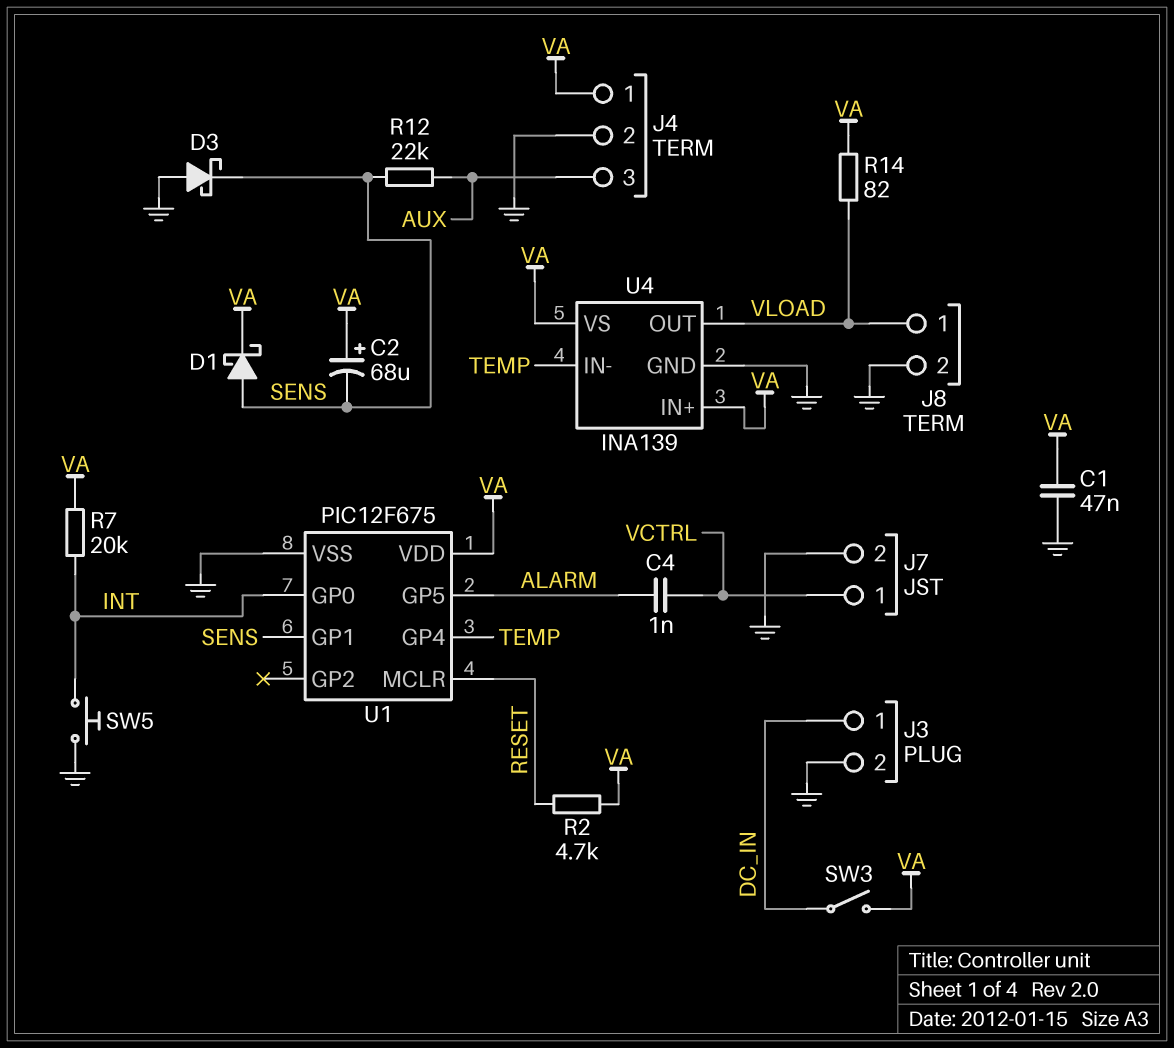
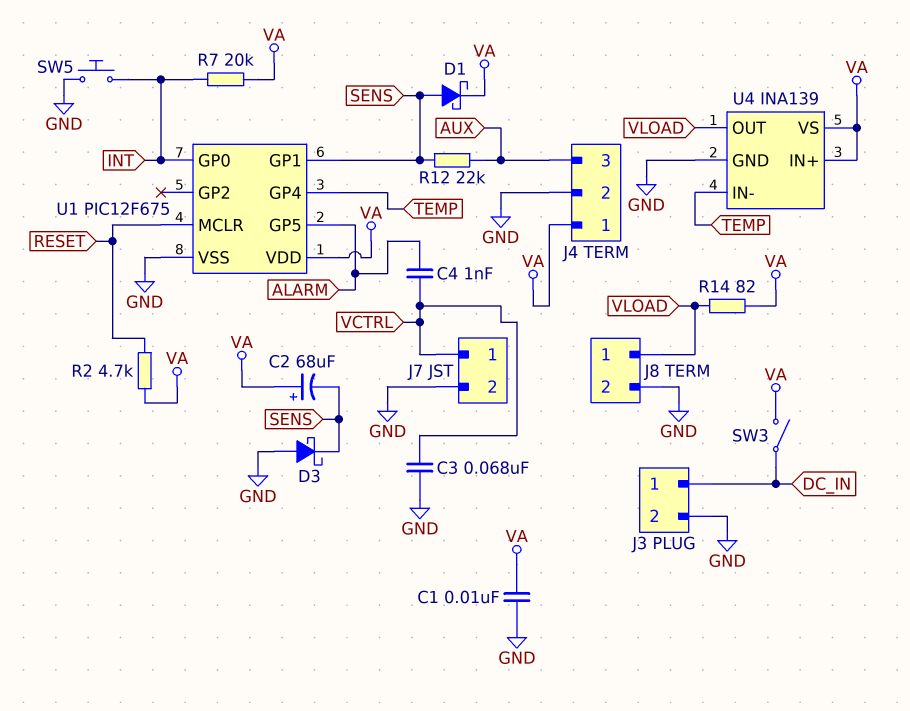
C1: 47nF (GND, VA) -> 10nF (GND, VA)
C3: none -> 68nF (GND, VCTRL)

